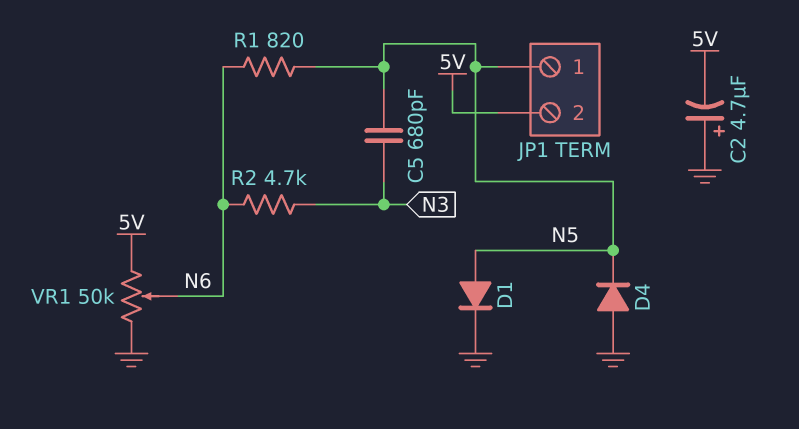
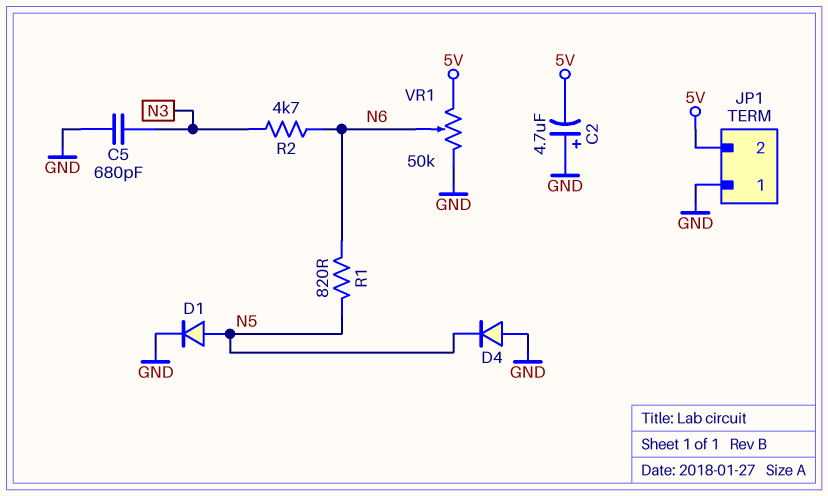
C5: 680pF (N3, N5) -> 680pF (GND, N3)
JP1 pin 1: N5 -> GND

